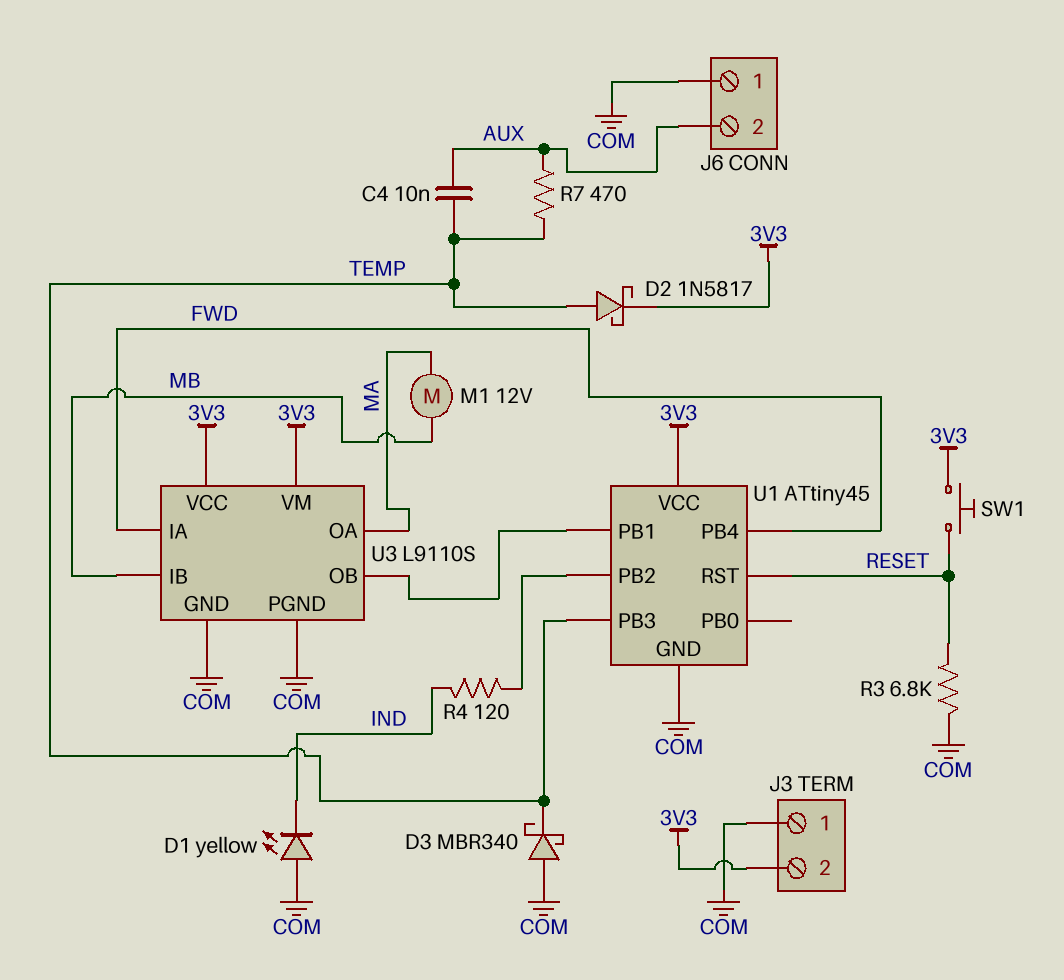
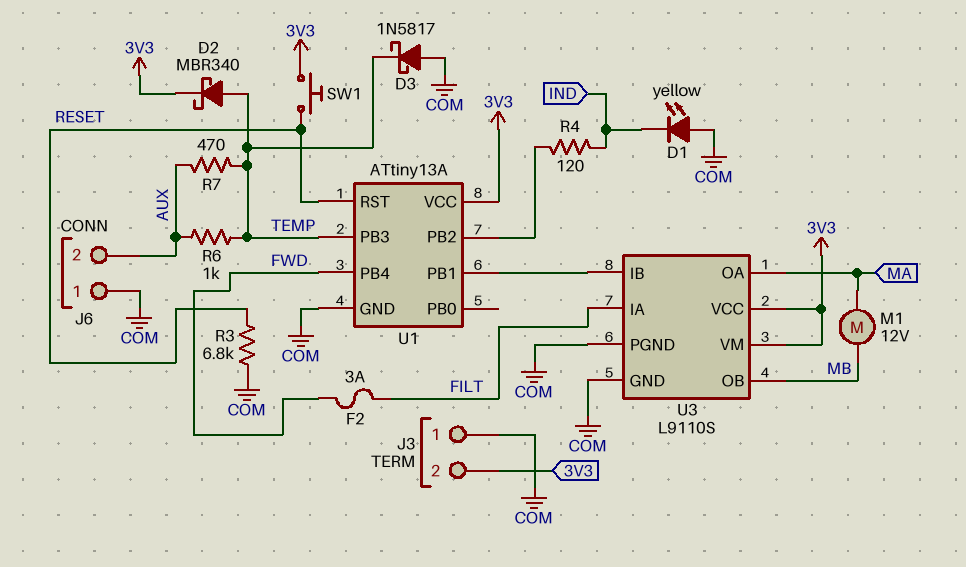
C4: 10nF (AUX, TEMP) -> none
D2: schottky 1N5817 (A TEMP, K 3V3) -> schottky MBR340 (A TEMP, K 3V3)
D3: schottky MBR340 (A COM, K TEMP) -> schottky 1N5817 (A COM, K TEMP)
F2: none -> 3A (FILT, FWD)
R6: none -> 1k (AUX, TEMP)
U1: ATtiny45 -> ATtiny13A
U3 pin IA: FWD -> FILT
U3 pin IB: MB -> U1/PB1
U3 pin OB: U1/PB1 -> MB

